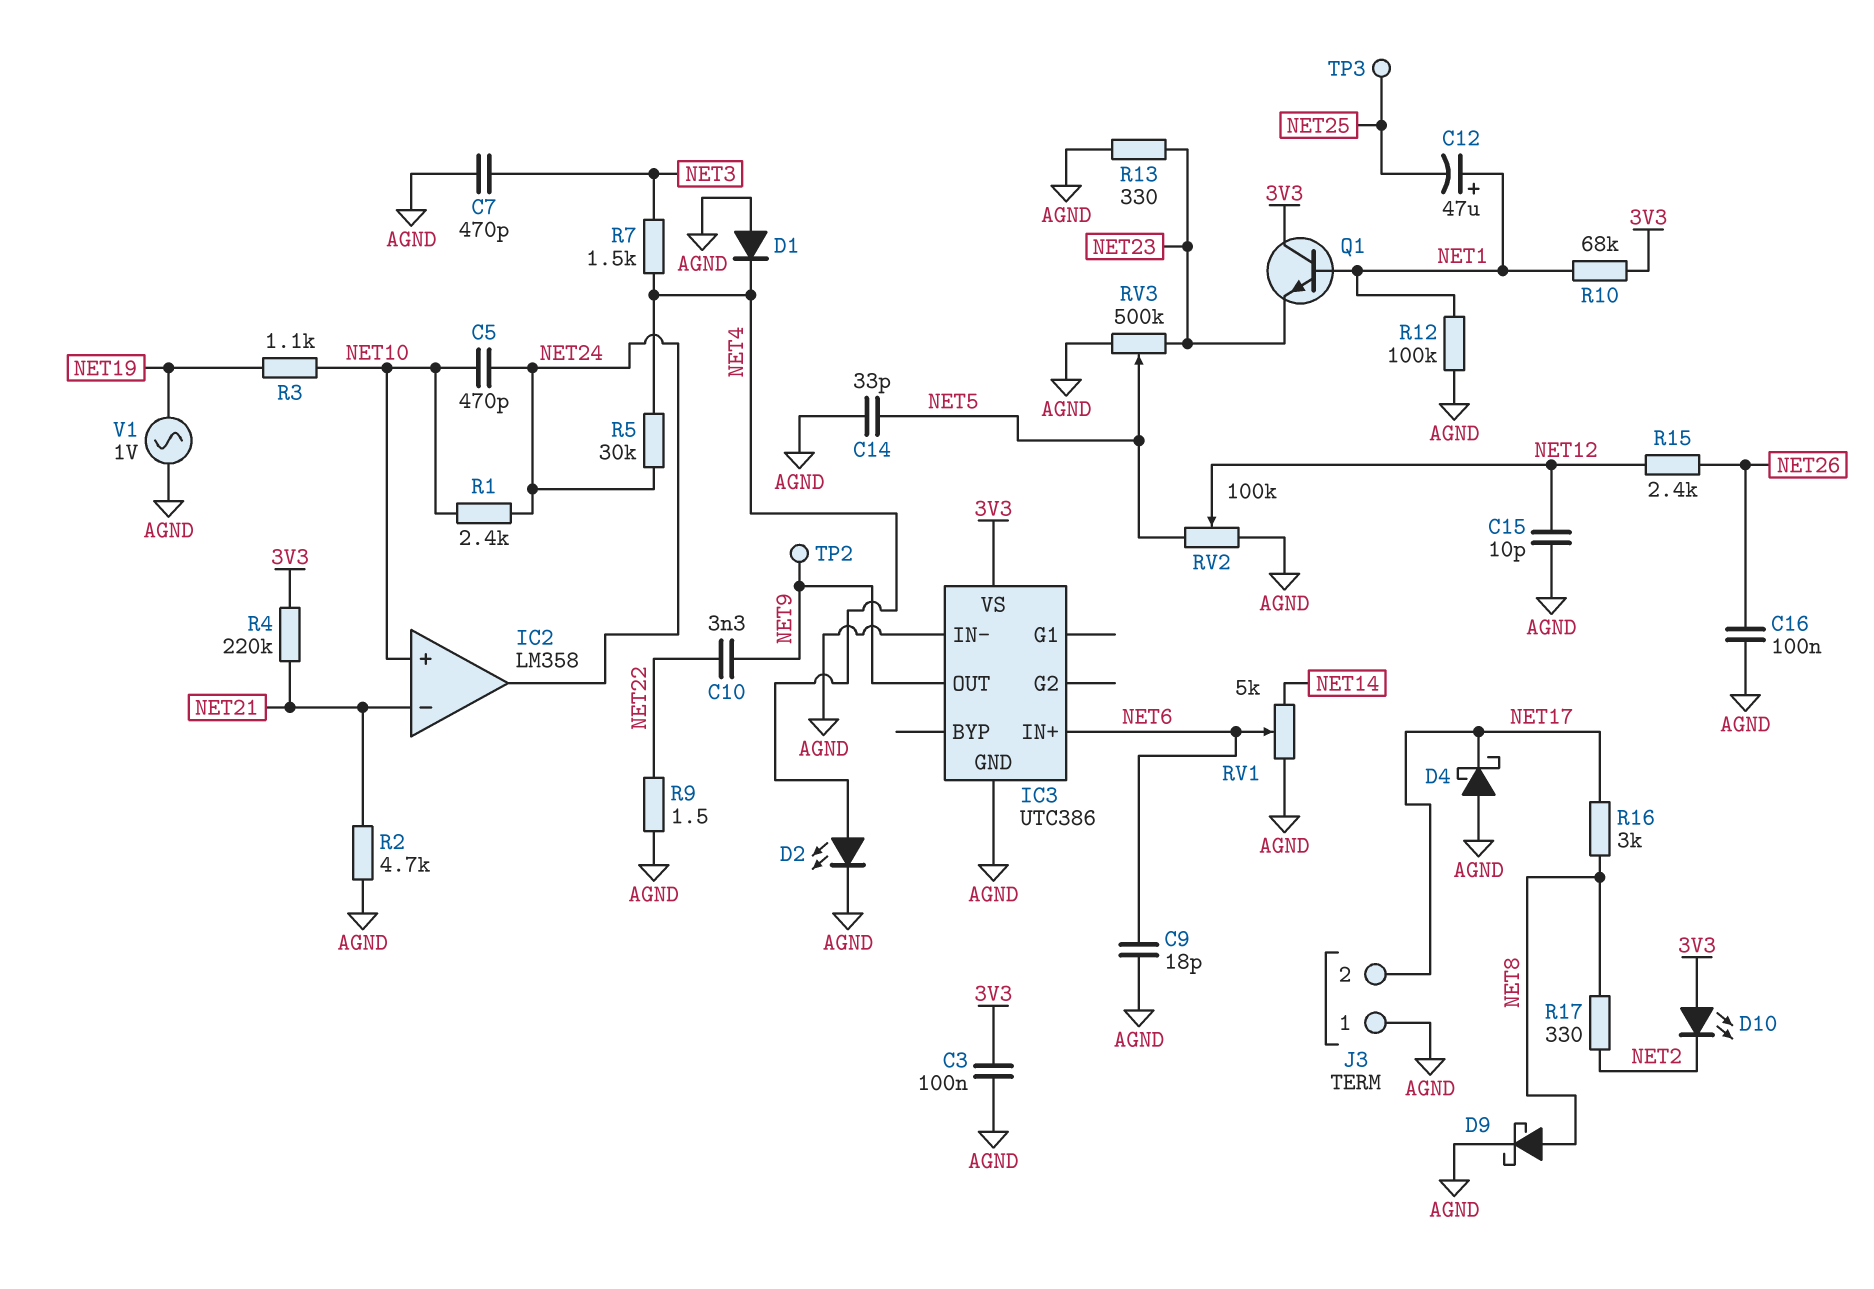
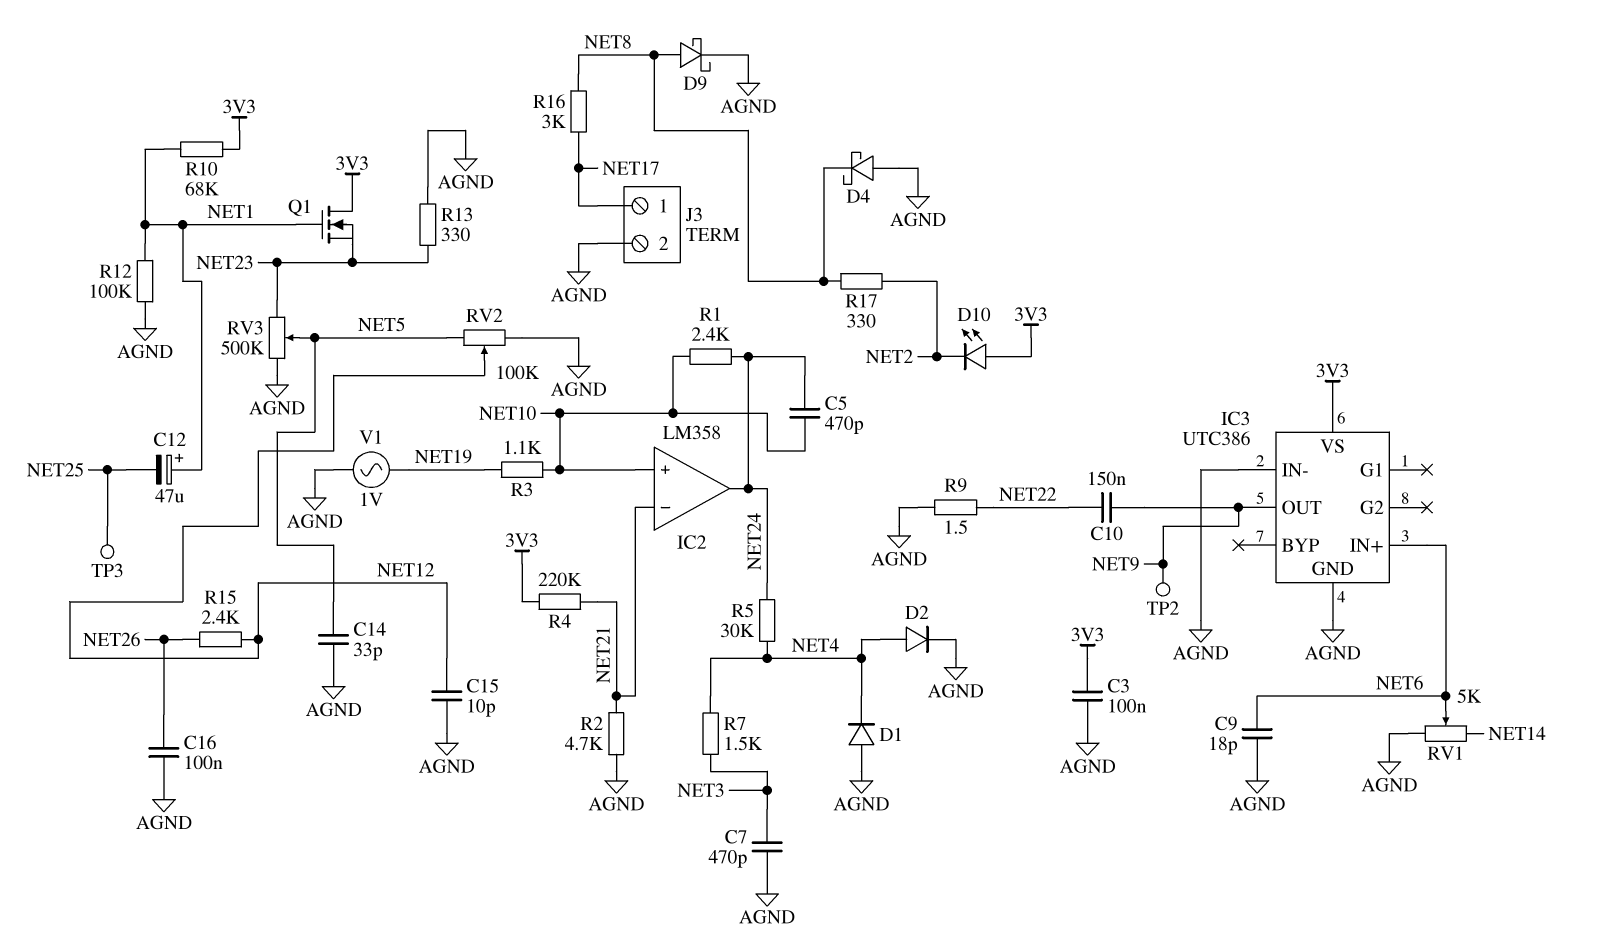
C10: 3.3nF (NET9, NET22) -> 150nF (NET9, NET22)
D2: LED (A NET4, K AGND) -> diode (A NET4, K AGND)
D4: schottky (A AGND, K NET17) -> schottky (A AGND, K NET8)
J3 pin 1: AGND -> NET17
J3 pin 2: NET17 -> AGND
Q1: NPN (B NET1, C 3V3, E NET23) -> NMOS (G NET1, D 3V3, S NET23)

